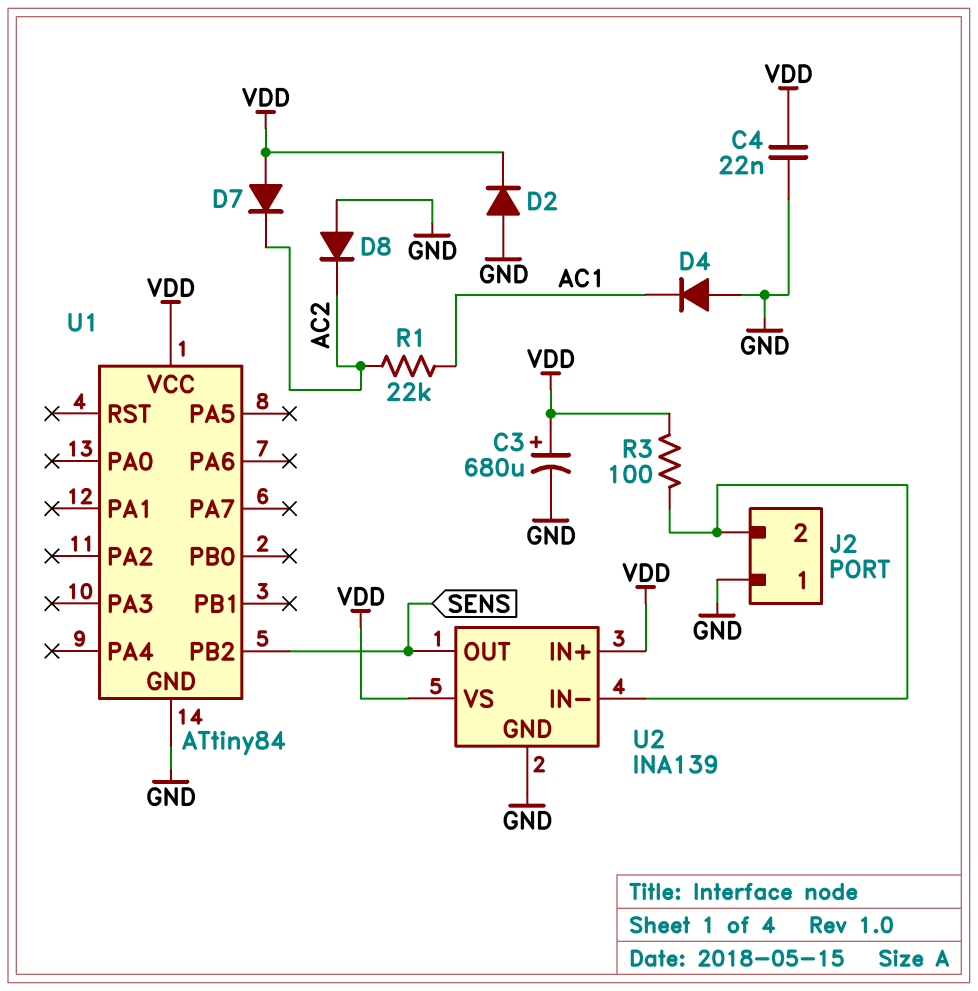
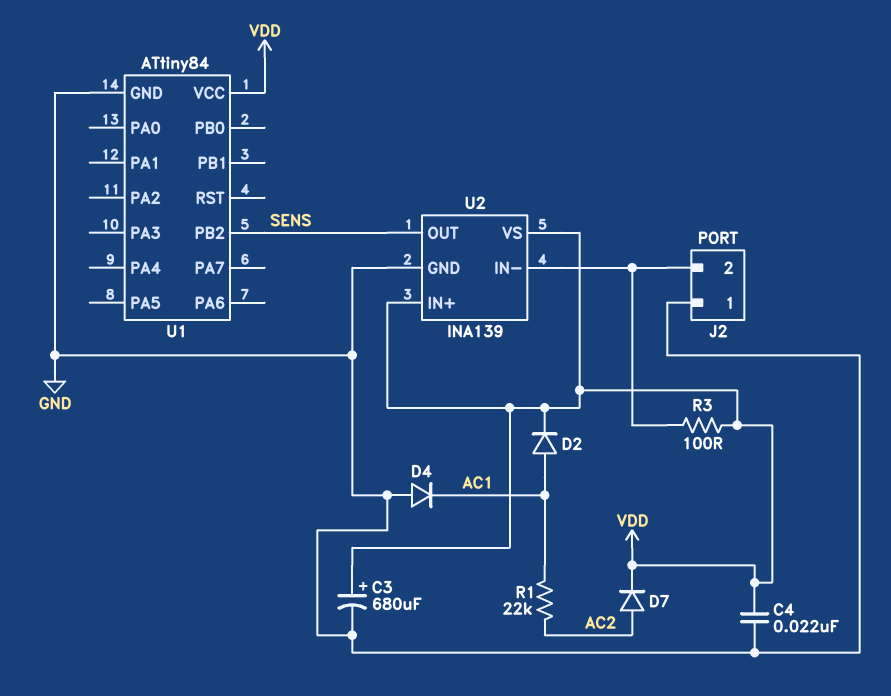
D2: diode (A GND, K VDD) -> diode (A AC1, K VDD)
D7: diode (A VDD, K AC2) -> diode (A AC2, K VDD)
D8: diode (A GND, K AC2) -> none

